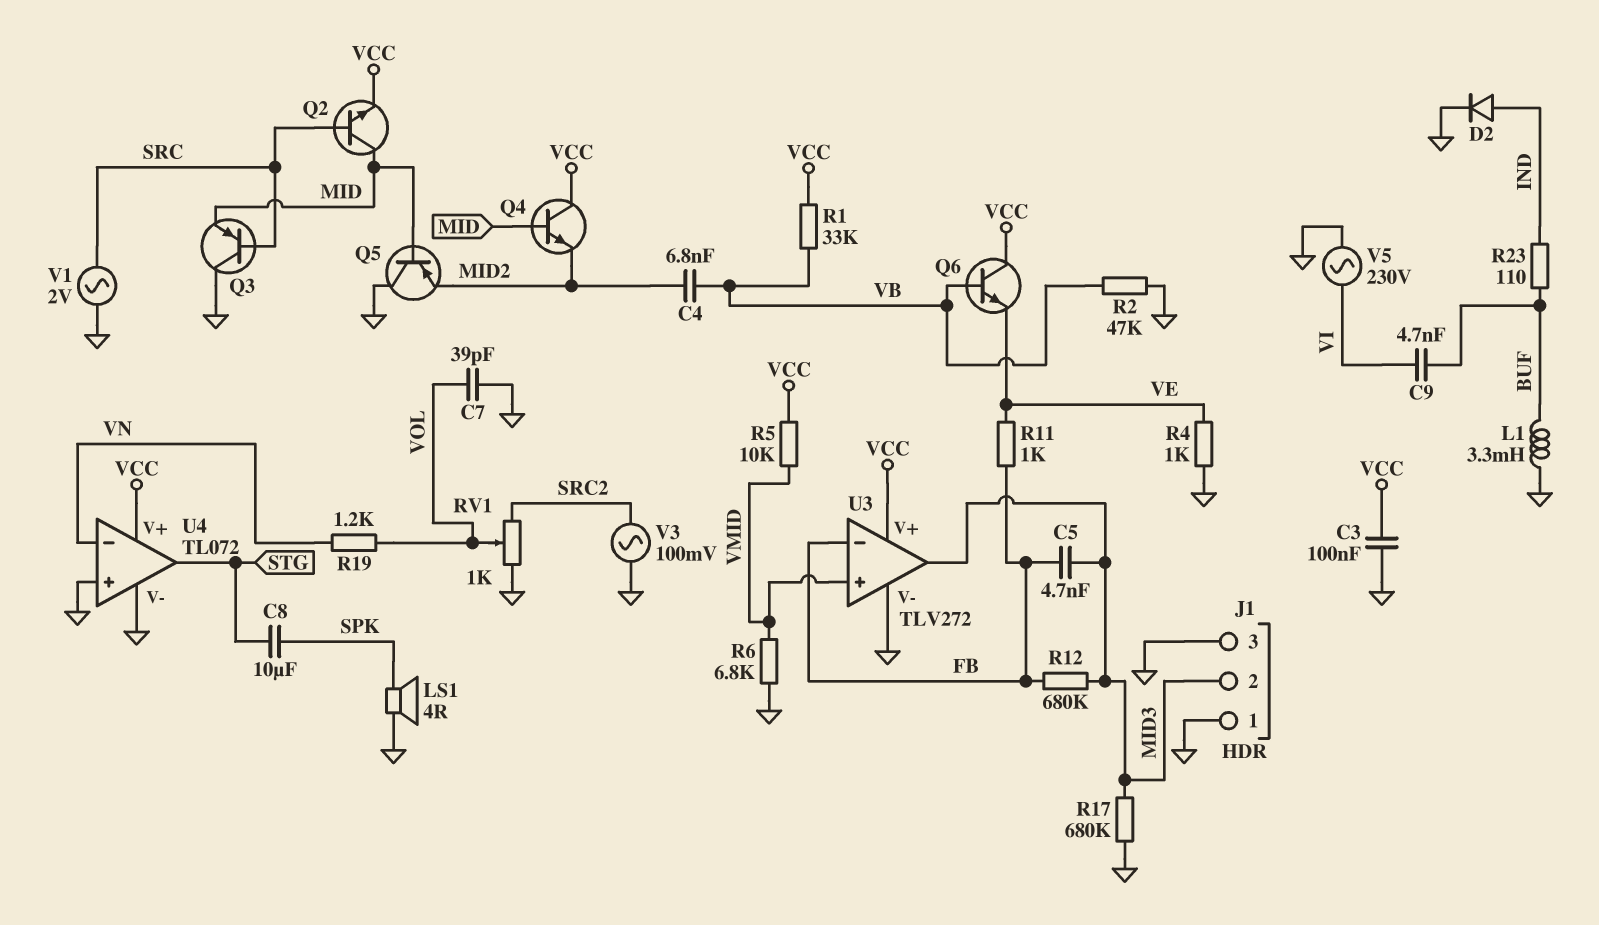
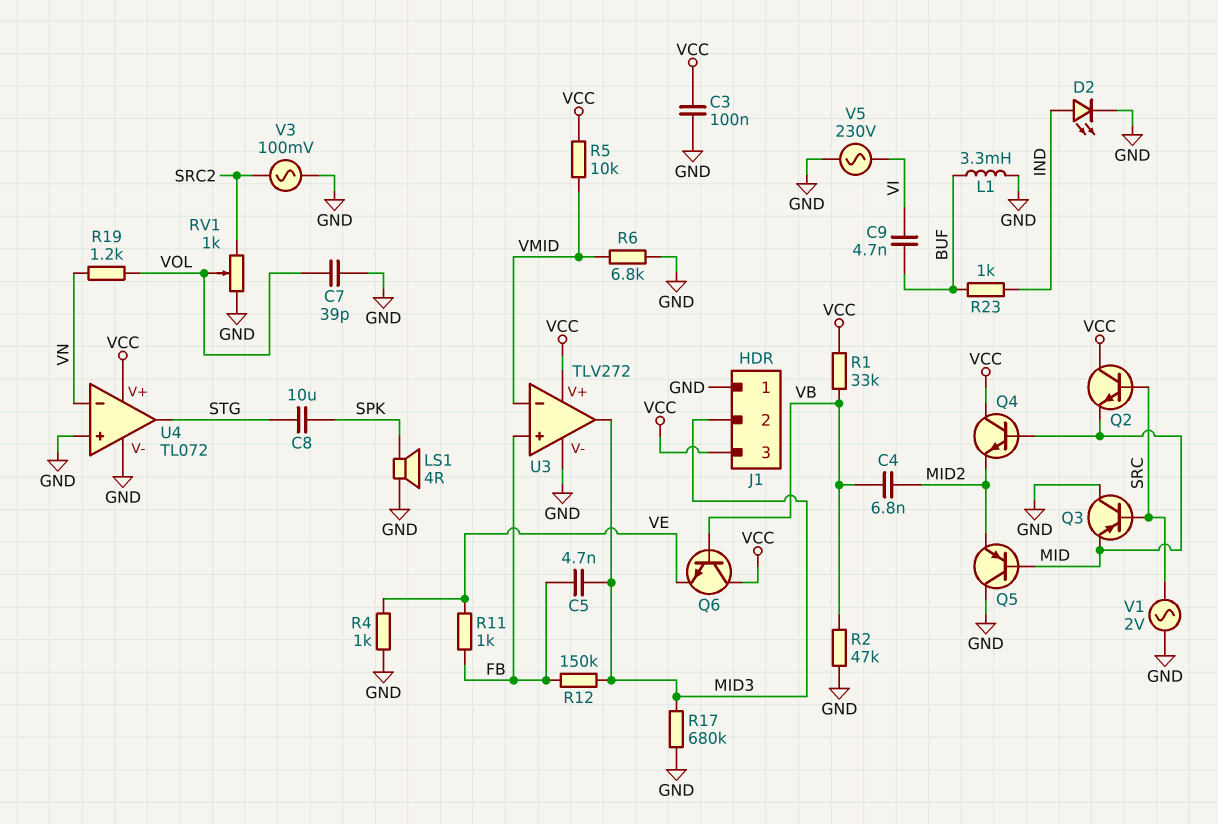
D2: diode (A IND, K GND) -> LED (A IND, K GND)
J1 pin 3: GND -> VCC
Q2: NPN (B SRC, C MID, E VCC) -> NPN (B SRC, C VCC, E MID)
R12: 680k (FB, MID3) -> 150k (FB, MID3)
R23: 110 (BUF, IND) -> 1k (BUF, IND)
U3 pin in+: VMID -> FB
U3 pin in-: FB -> VMID

